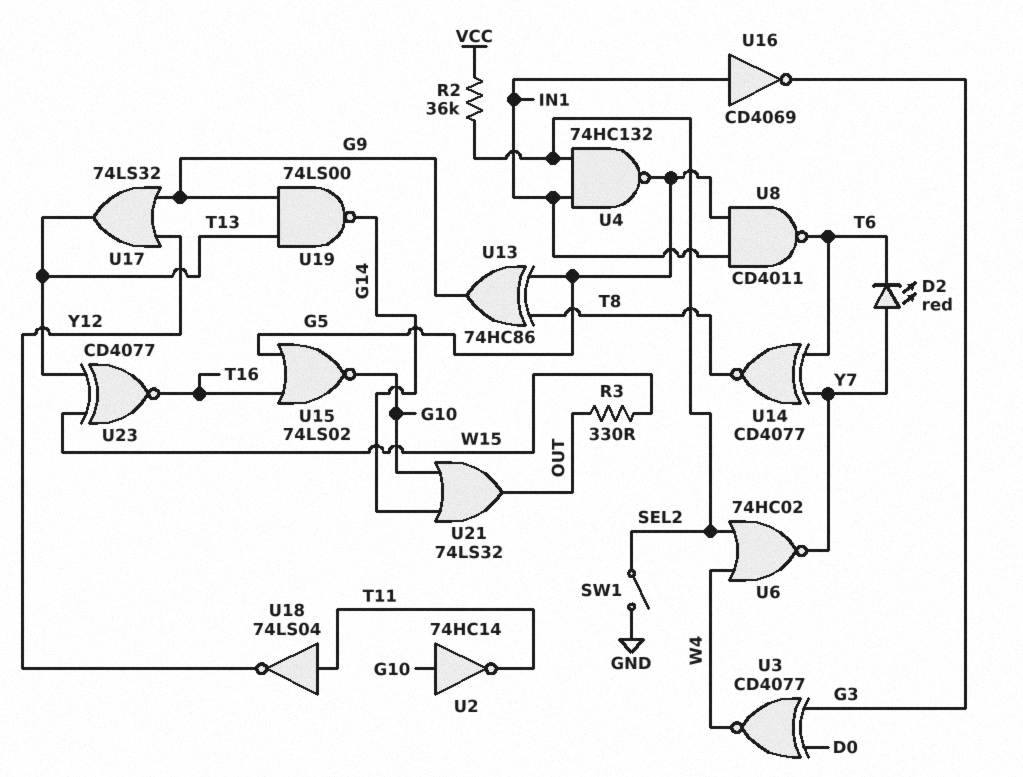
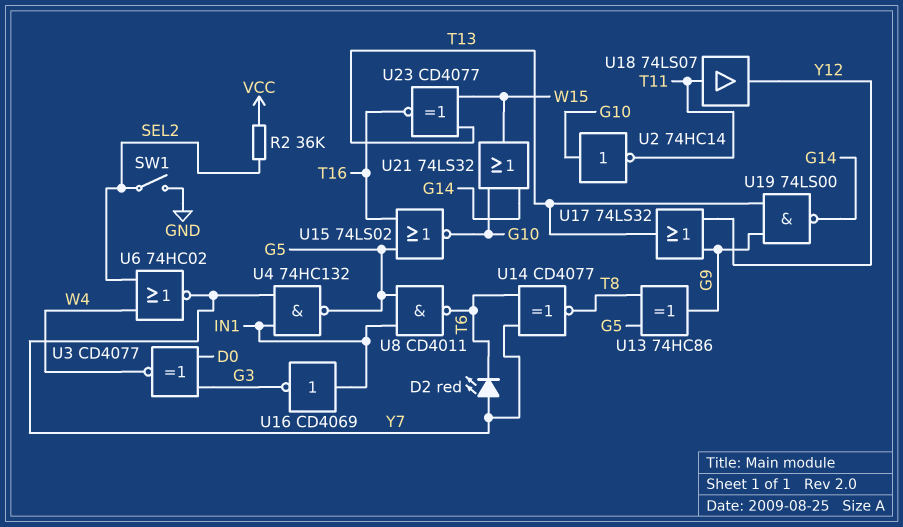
R3: 330 (OUT, W15) -> none
U4: NAND 74HC132 (in IN1, in SEL2, out G5) -> NAND 74HC132 (in IN1, in Y7, out G5)
U18: NOT 74LS04 (in T11, out Y12) -> buffer 74LS07 (in T11, out Y12)
U21: OR 74LS32 (in G10, in G14, out OUT) -> OR 74LS32 (in G10, in G14, out W15)

